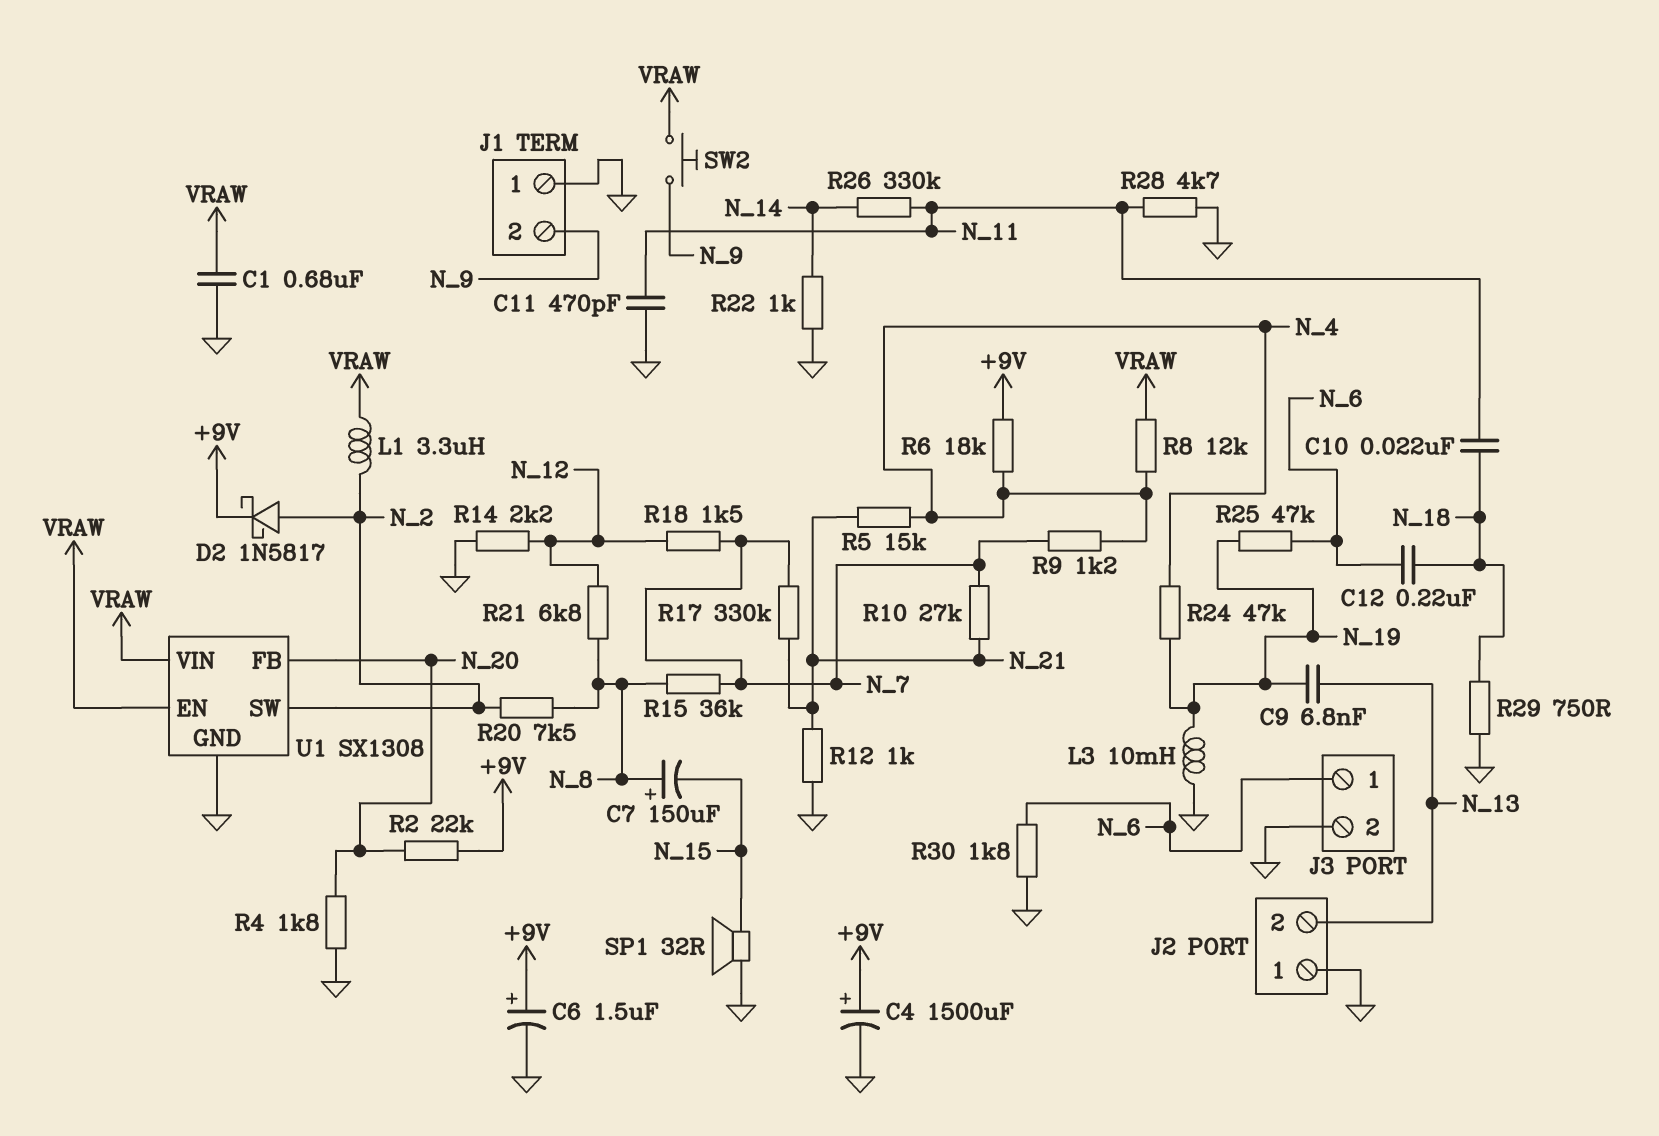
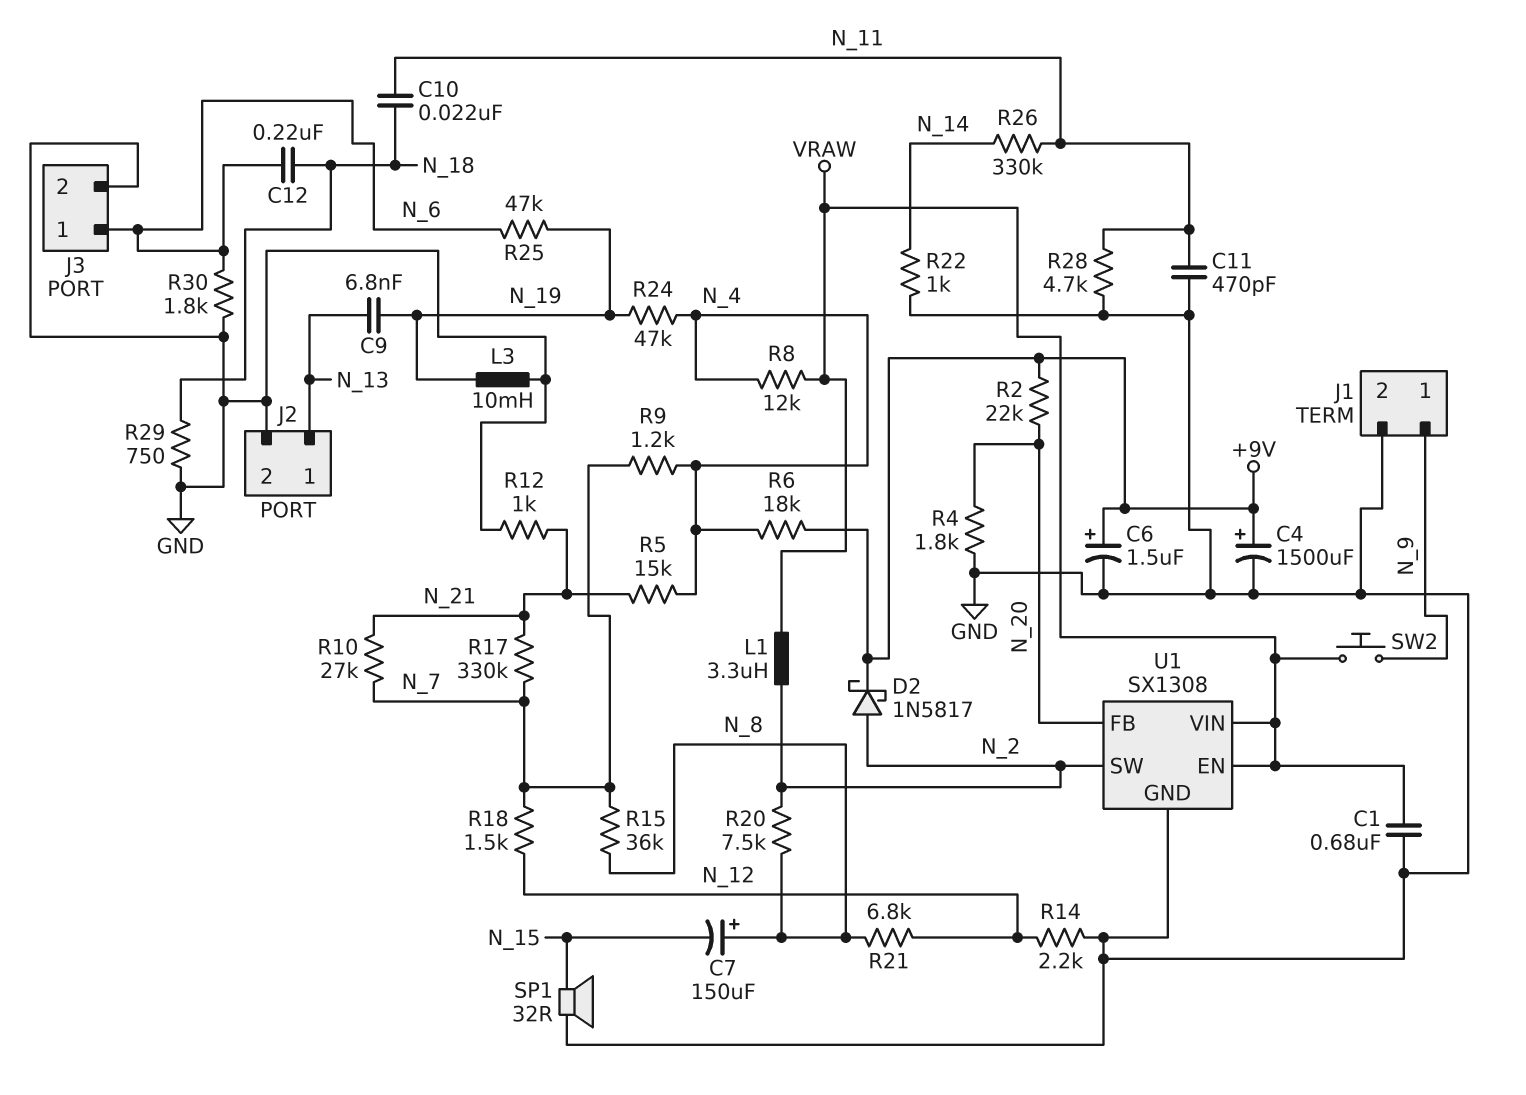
J1 pin 1: GND -> N_9
J1 pin 2: N_9 -> GND
J2 pin 1: GND -> N_13
J2 pin 2: N_13 -> GND

